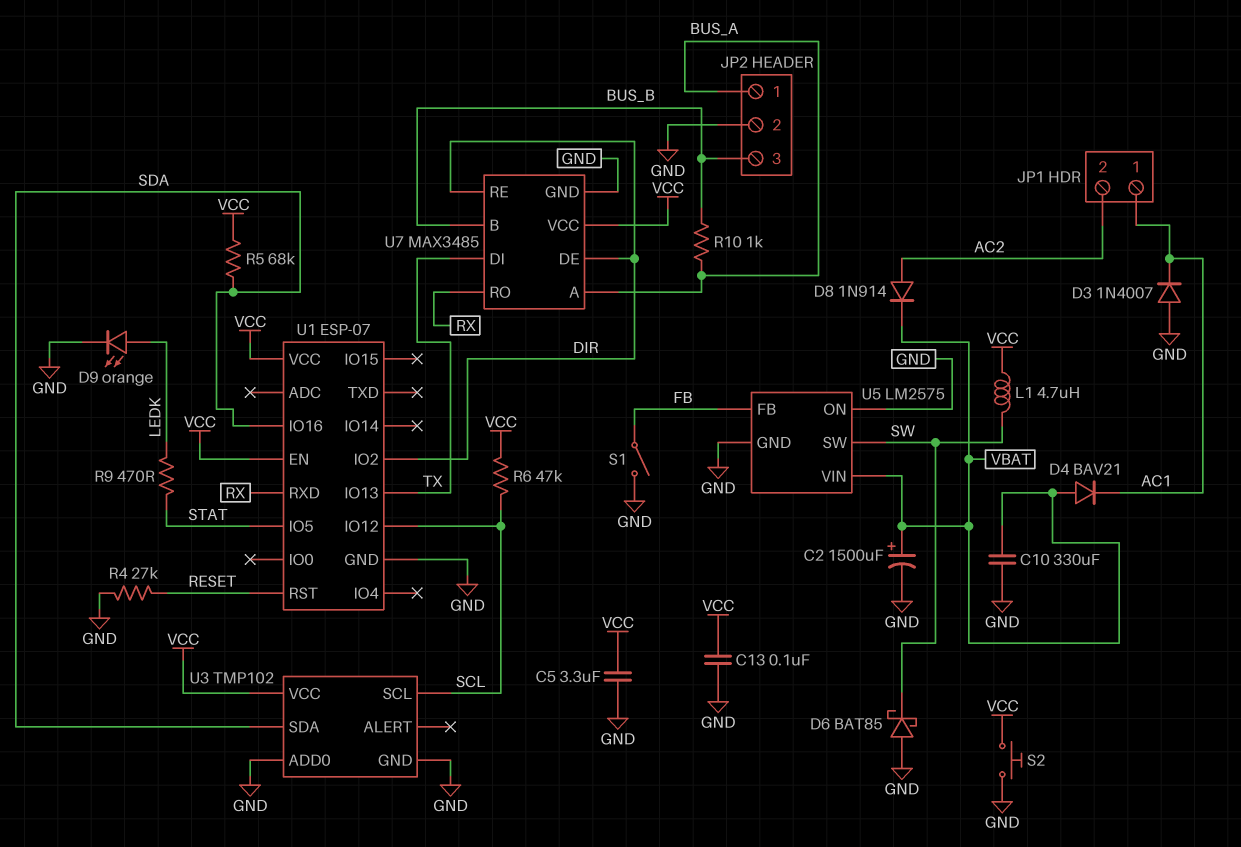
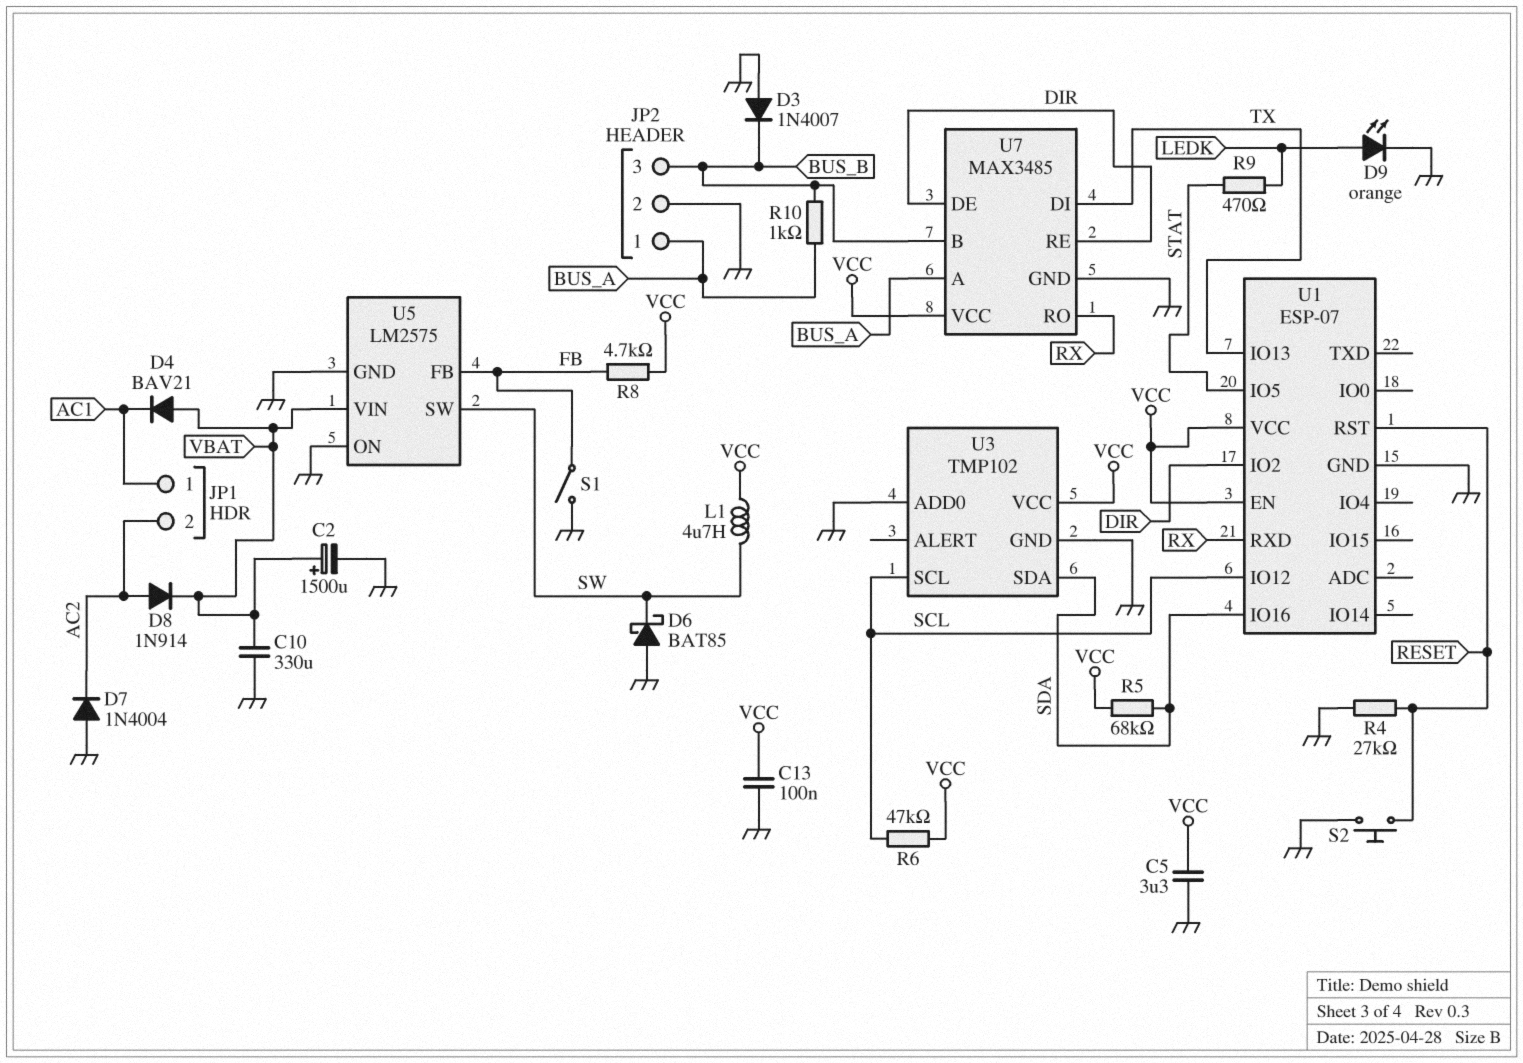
D3: diode 1N4007 (A GND, K AC1) -> diode 1N4007 (A GND, K BUS_B)
D7: none -> diode 1N4004 (A GND, K AC2)
R8: none -> 4.7k (FB, VCC)
S2: button (GND, VCC) -> button (GND, RESET)

